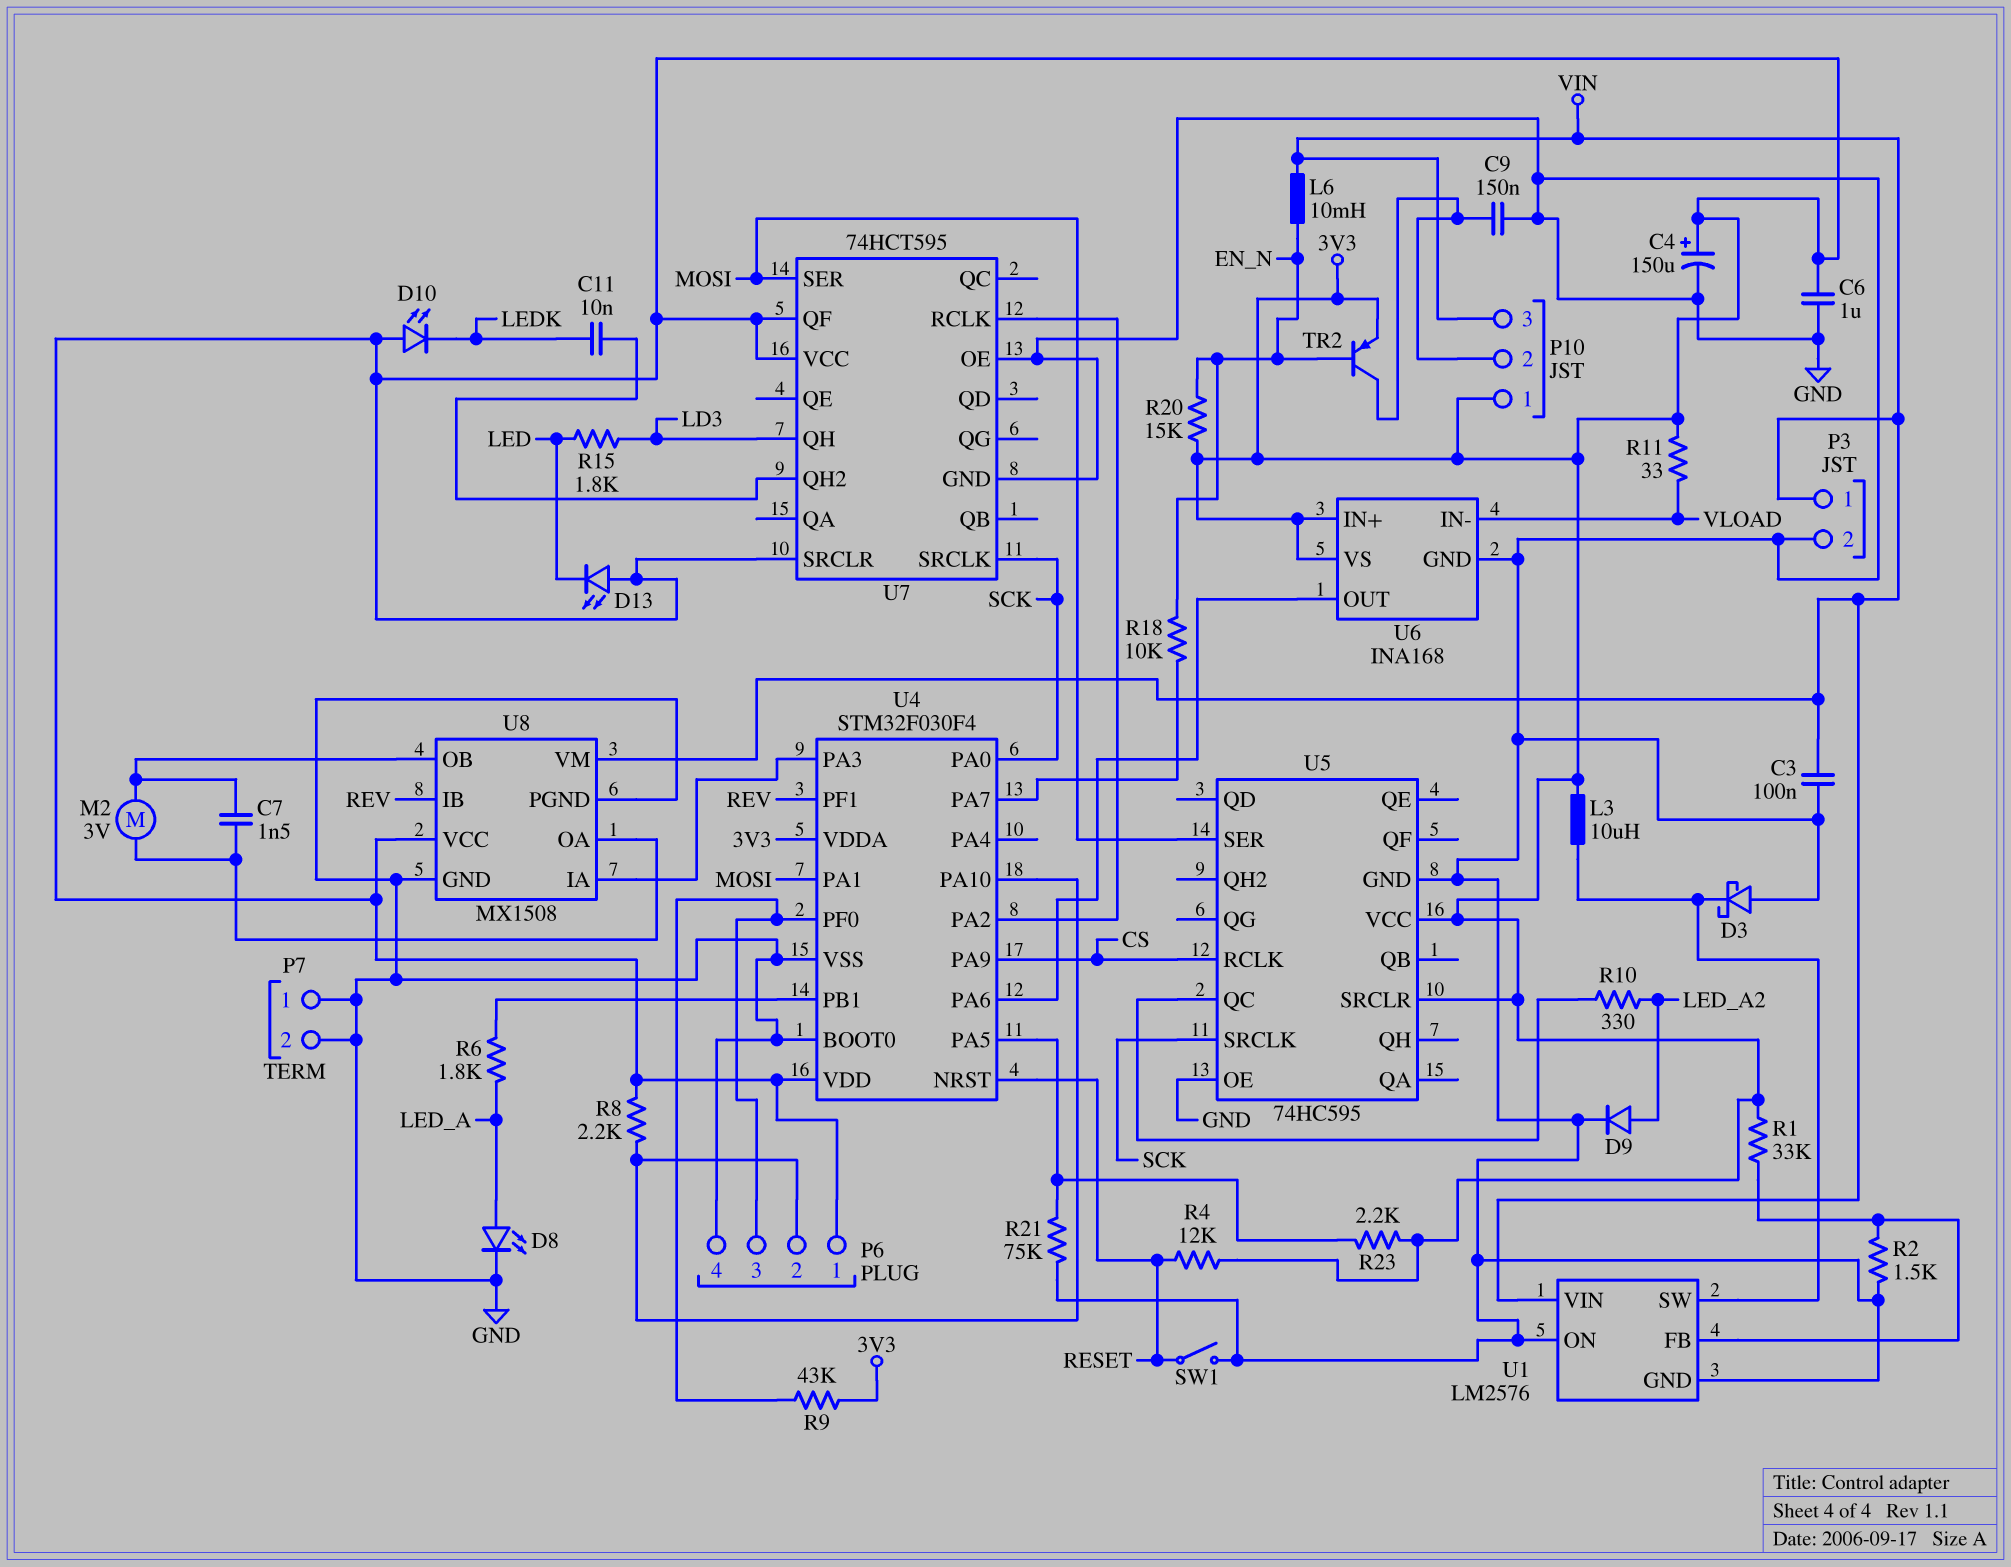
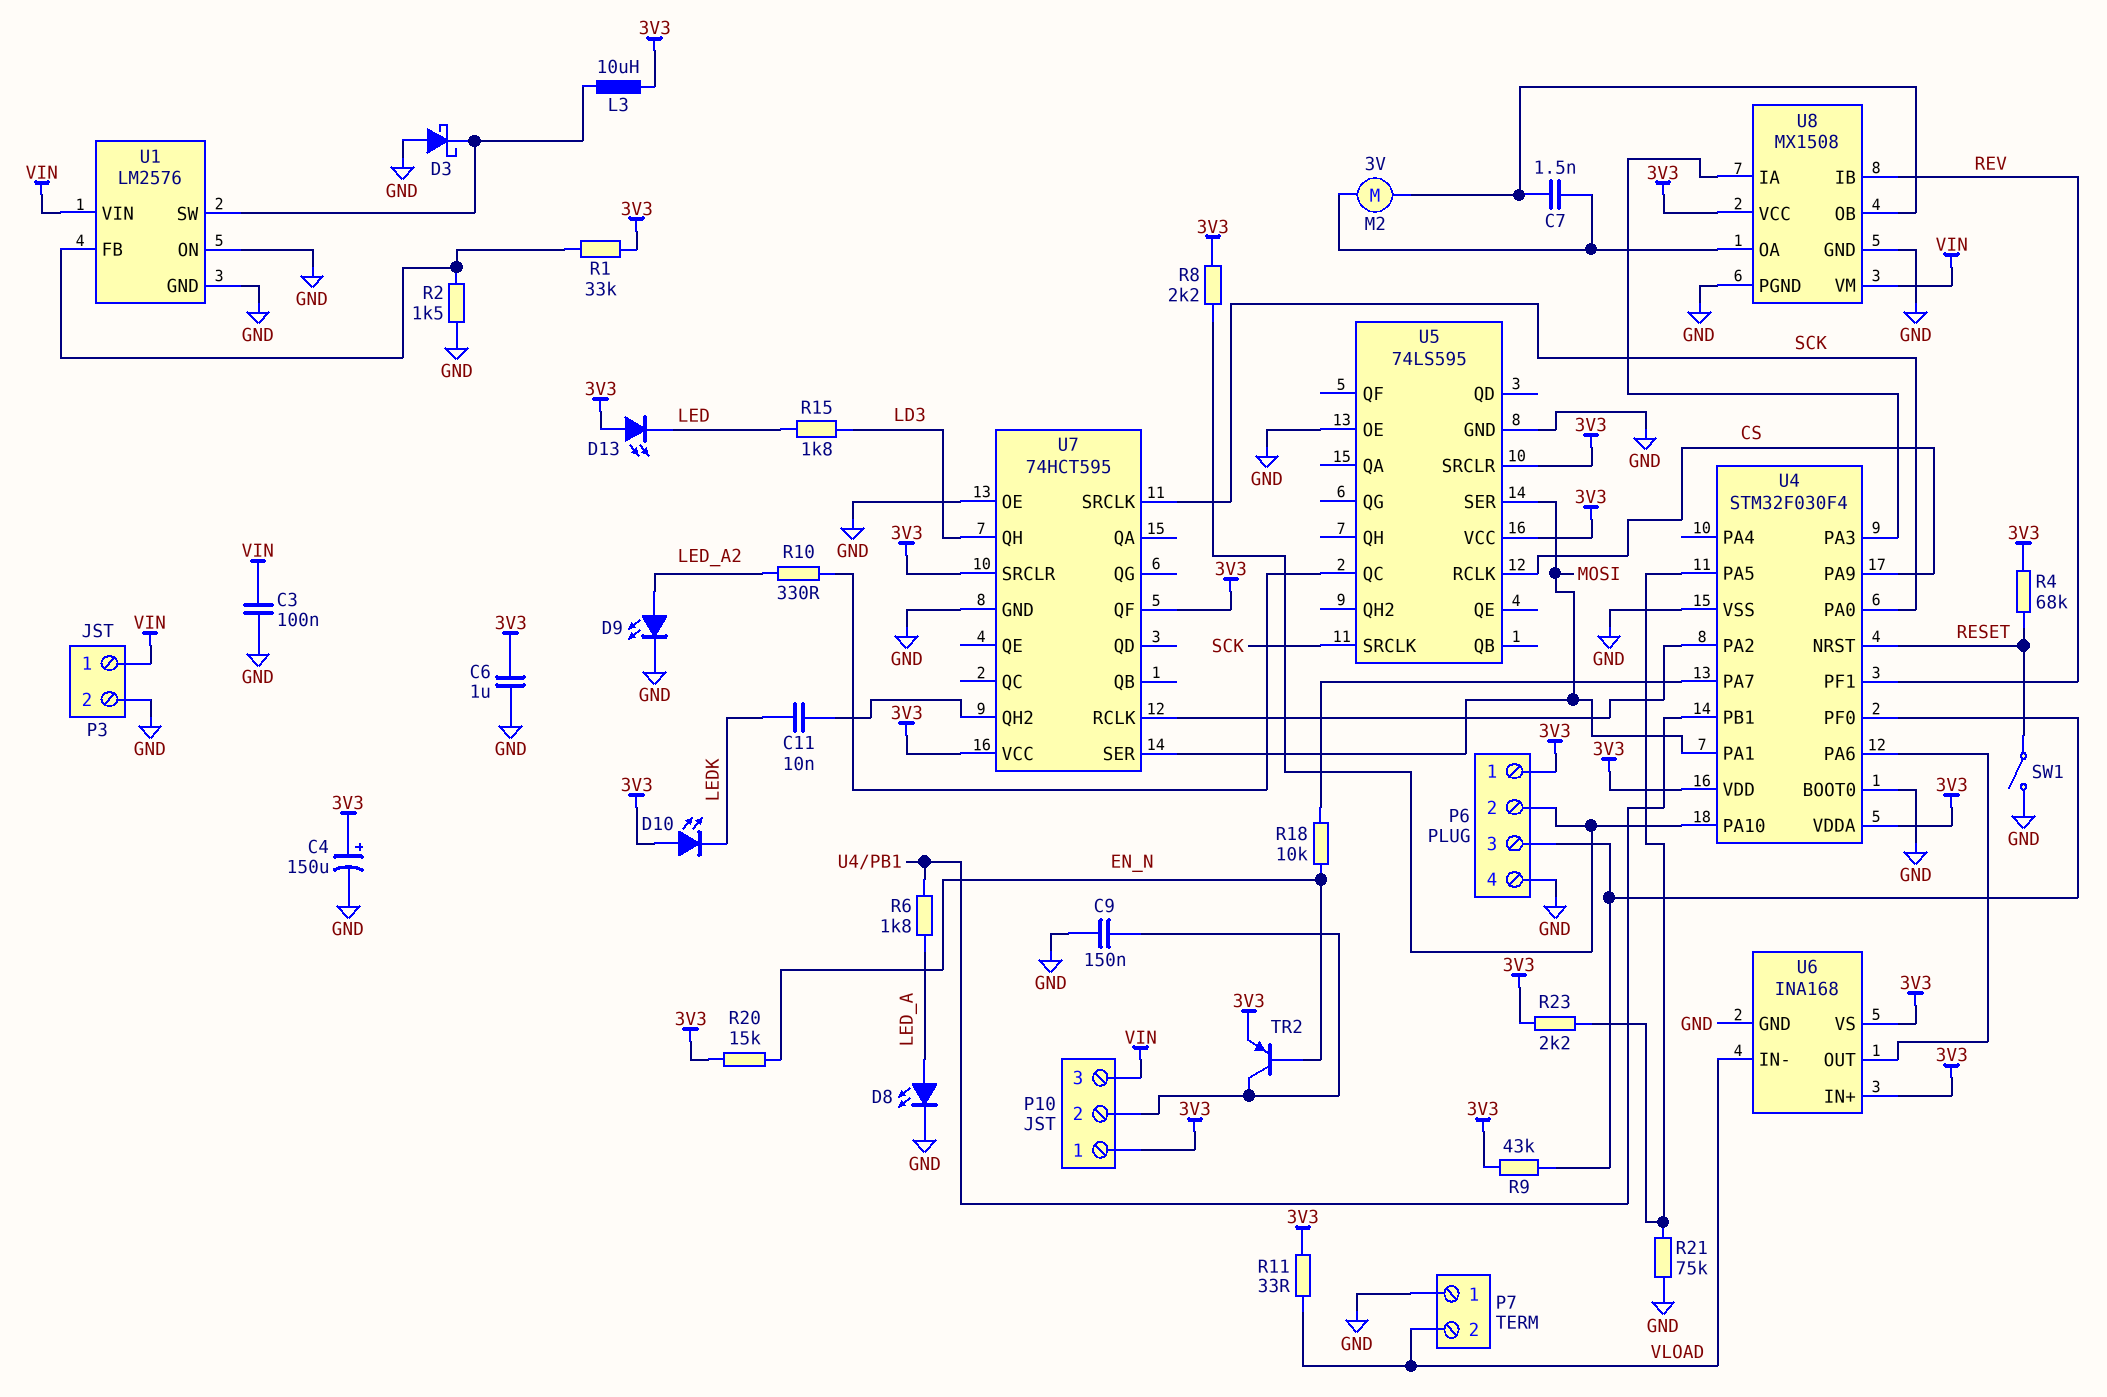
D9: diode (A LED_A2, K GND) -> LED (A LED_A2, K GND)
L6: 10mH (EN_N, VIN) -> none
P7 pin 2: GND -> VLOAD
R4: 12k (3V3, RESET) -> 68k (3V3, RESET)
U5: 74HC595 -> 74LS595

